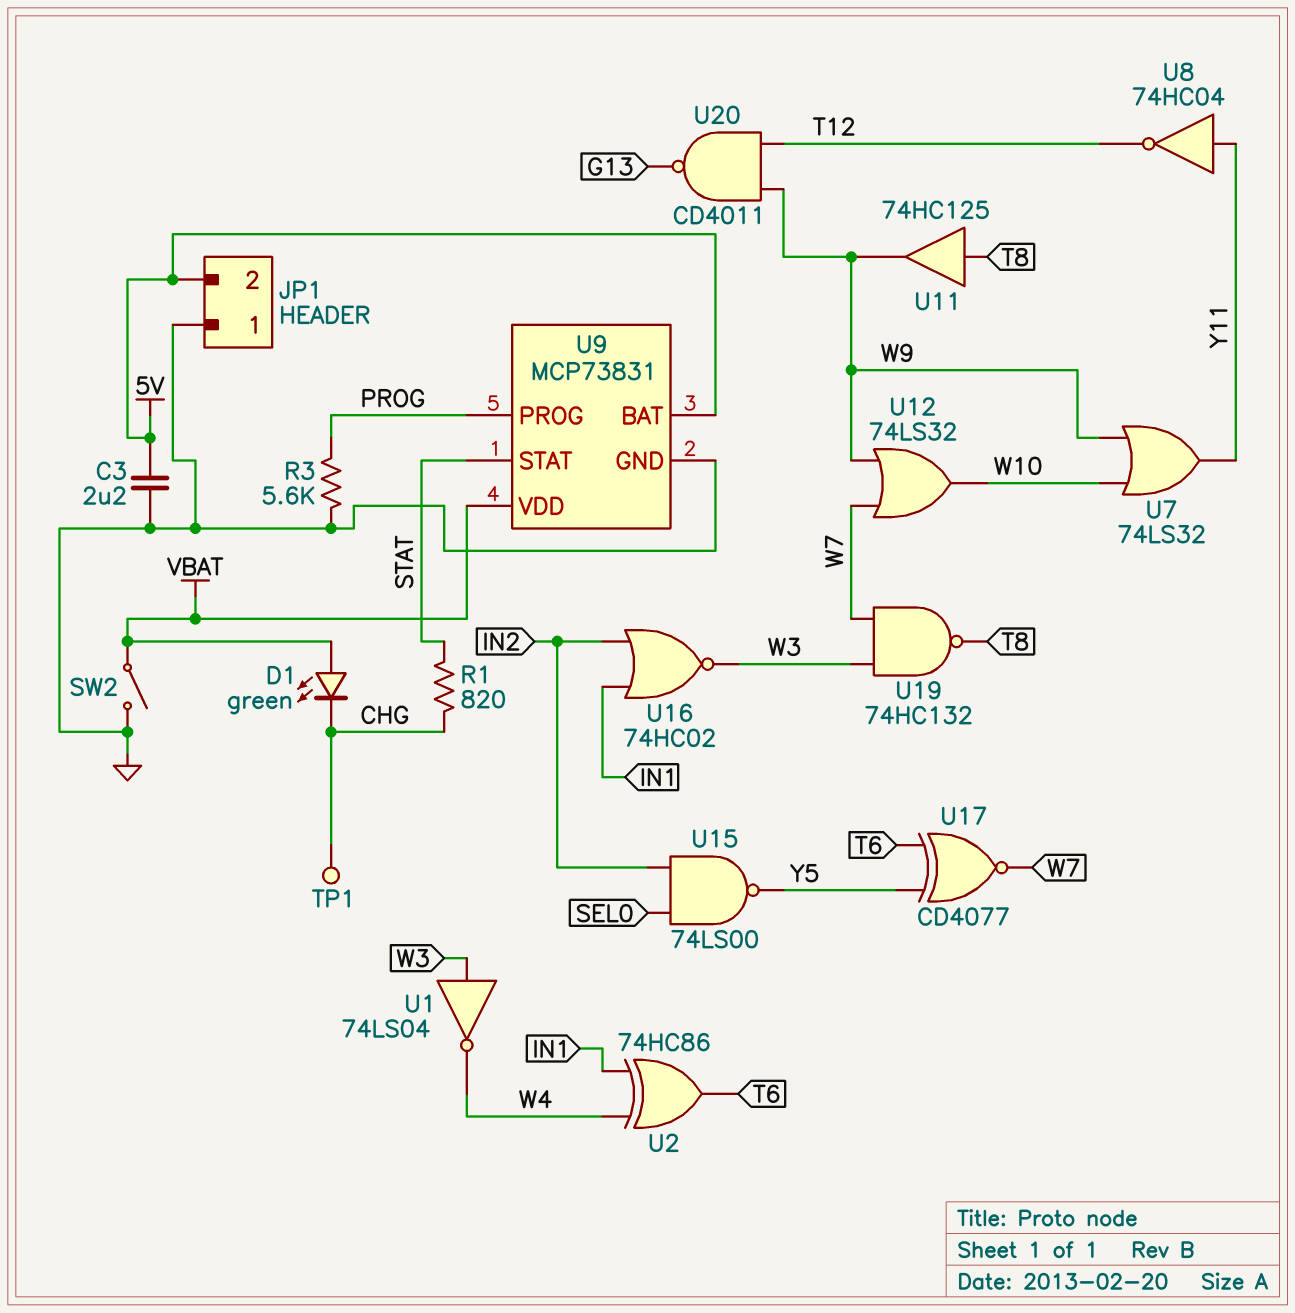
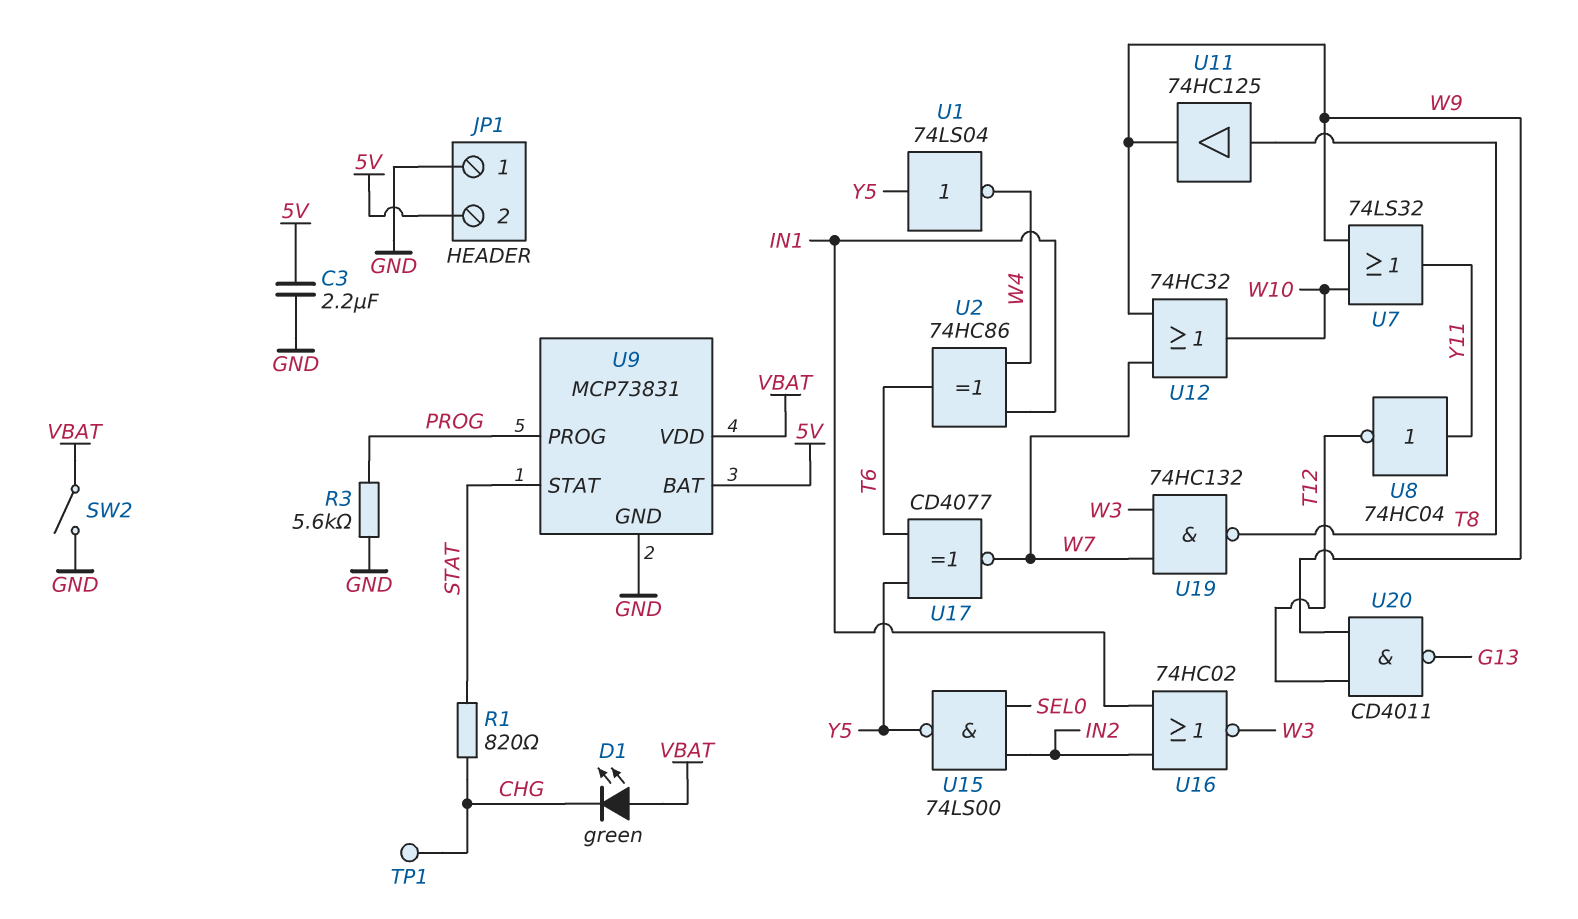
U1: NOT 74LS04 (in W3, out W4) -> NOT 74LS04 (in Y5, out W4)
U12: OR 74LS32 (in W7, in W9, out W10) -> OR 74HC32 (in W7, in W9, out W10)

